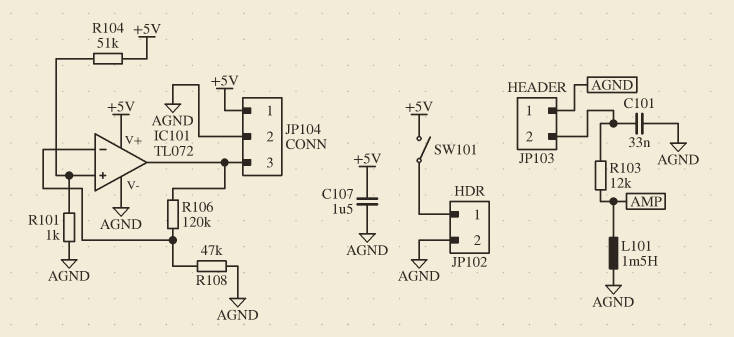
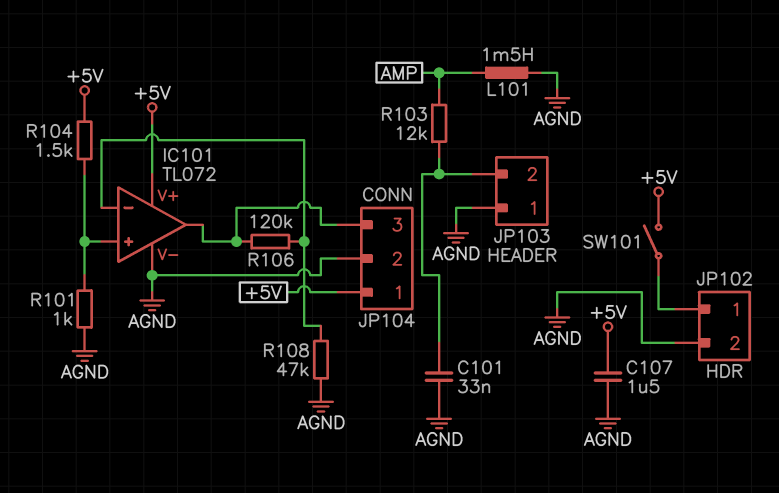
R104: 51k (+5V, IC101/in+) -> 1.5k (+5V, IC101/in+)

